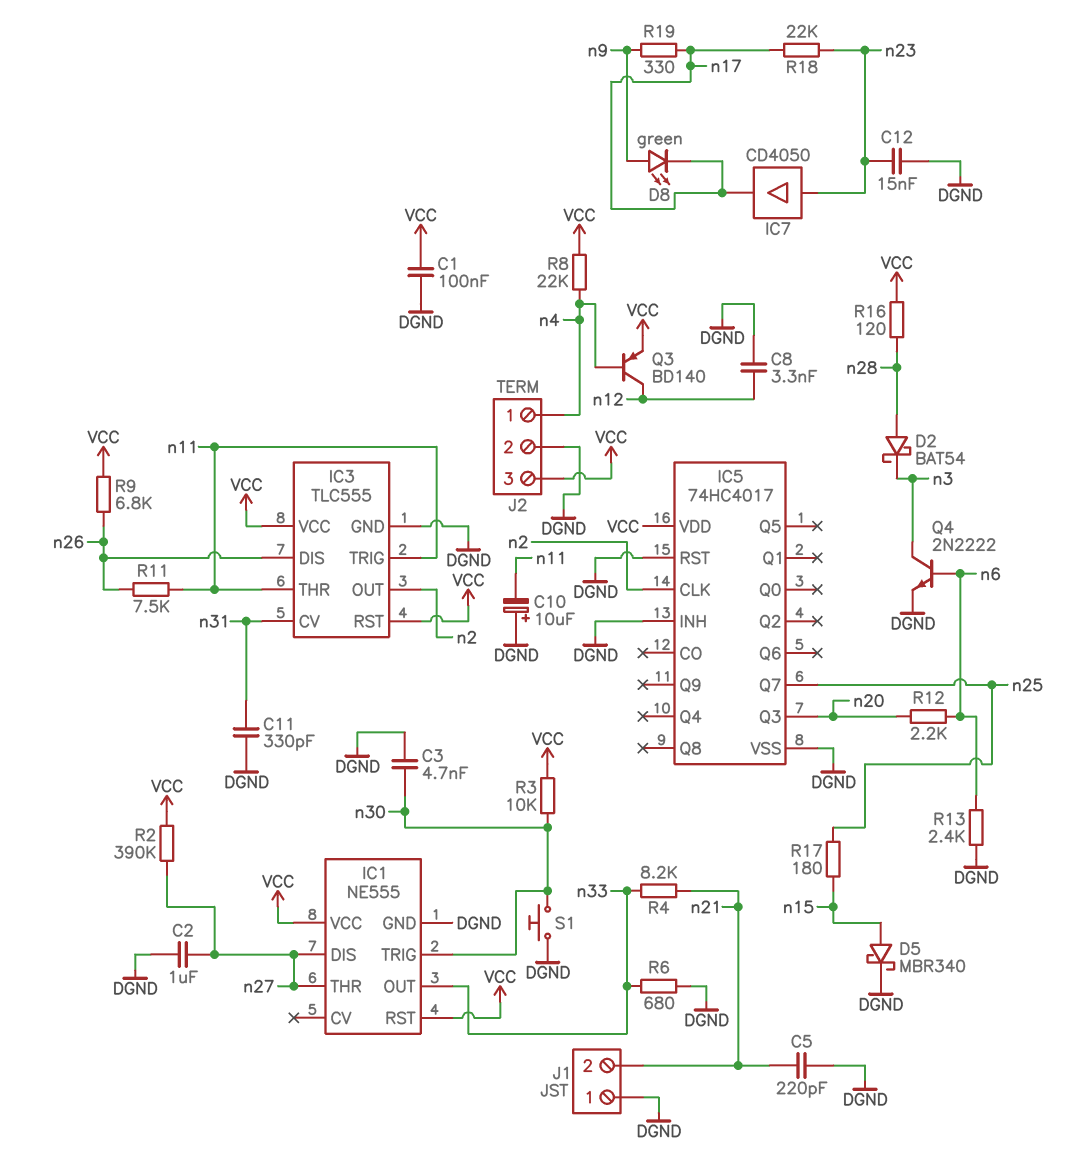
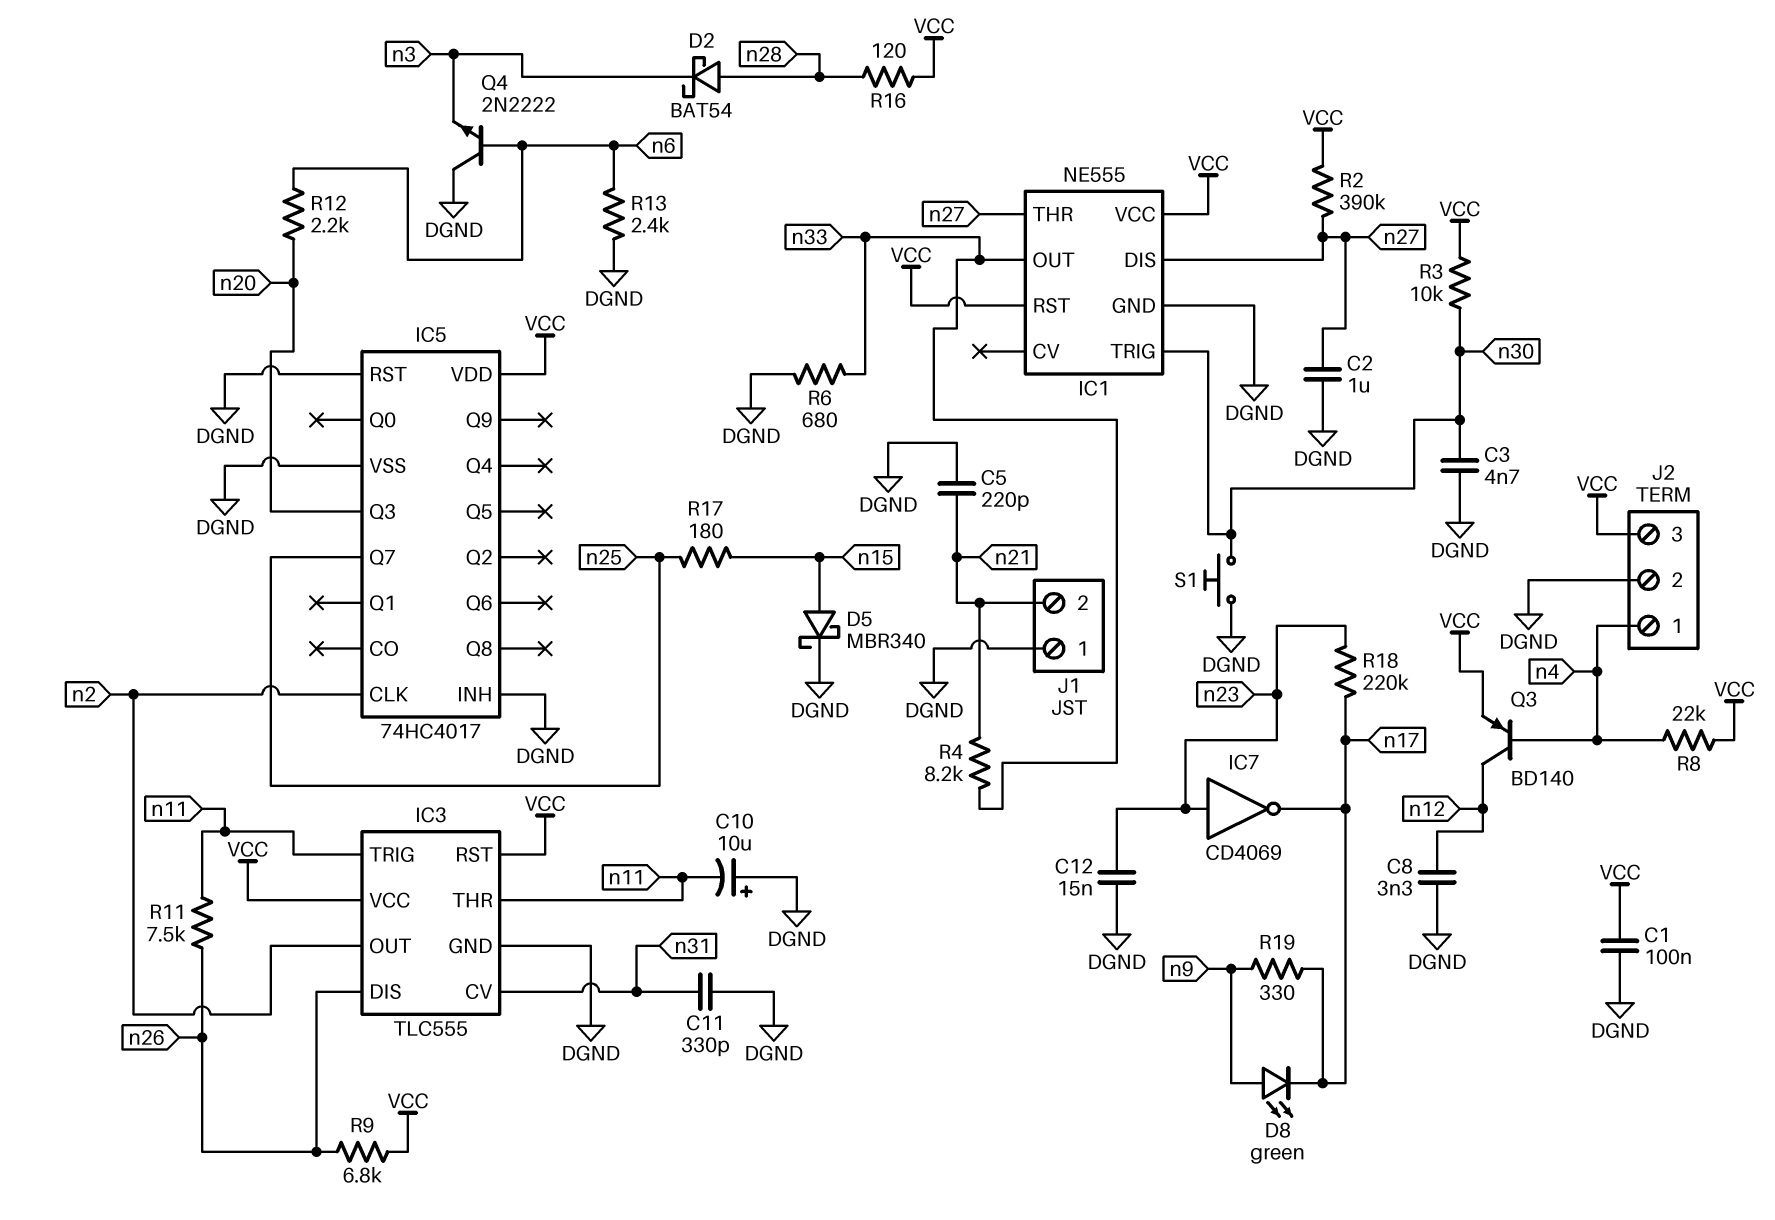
IC7: buffer CD4050 (in n23, out n17) -> NOT CD4069 (in n23, out n17)
Q4: NPN 2N2222 (B n6, C n3, E DGND) -> NPN 2N2222 (B n6, C DGND, E n3)
R18: 22k (n17, n23) -> 220k (n17, n23)

